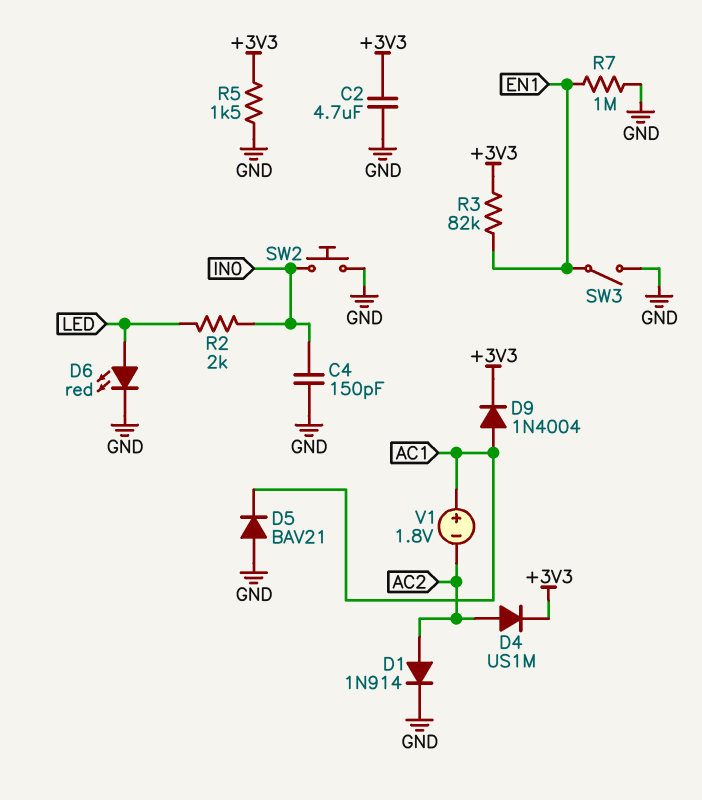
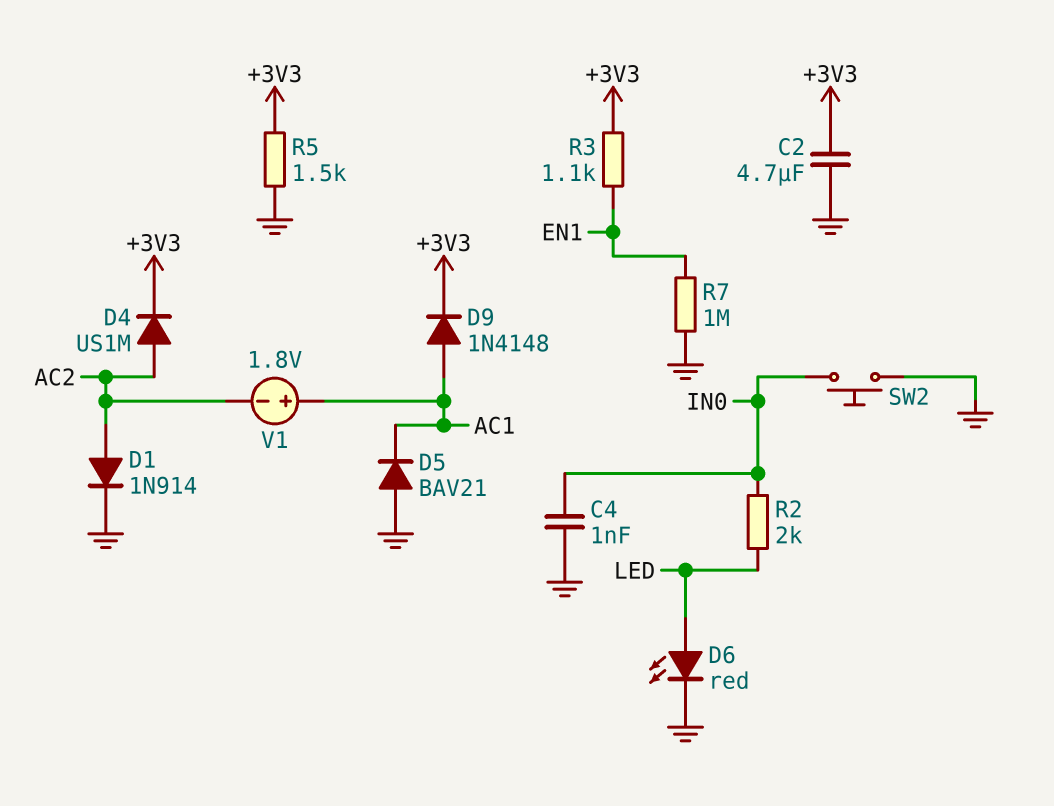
C4: 150pF (GND, IN0) -> 1nF (GND, IN0)
D9: diode 1N4004 (A AC1, K +3V3) -> diode 1N4148 (A AC1, K +3V3)
R3: 82k (+3V3, EN1) -> 1.1k (+3V3, EN1)
SW3: switch (EN1, GND) -> none

